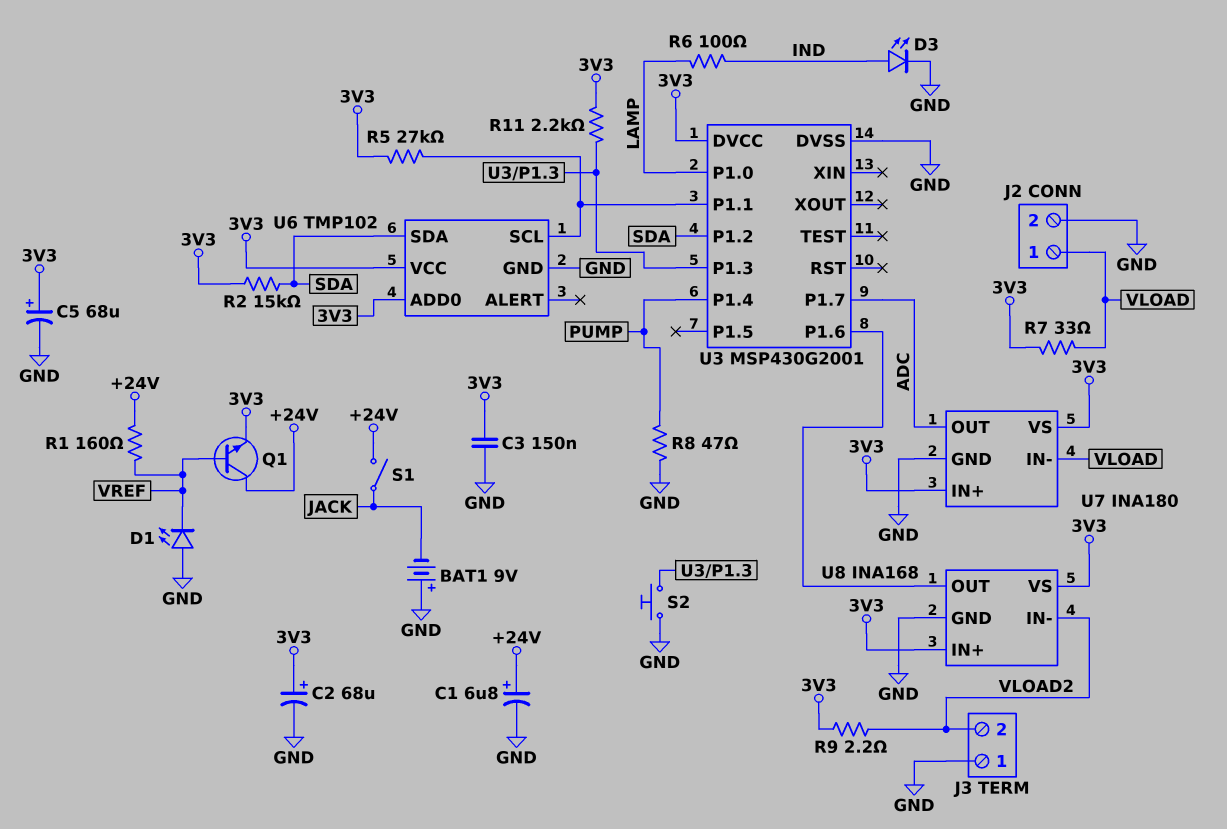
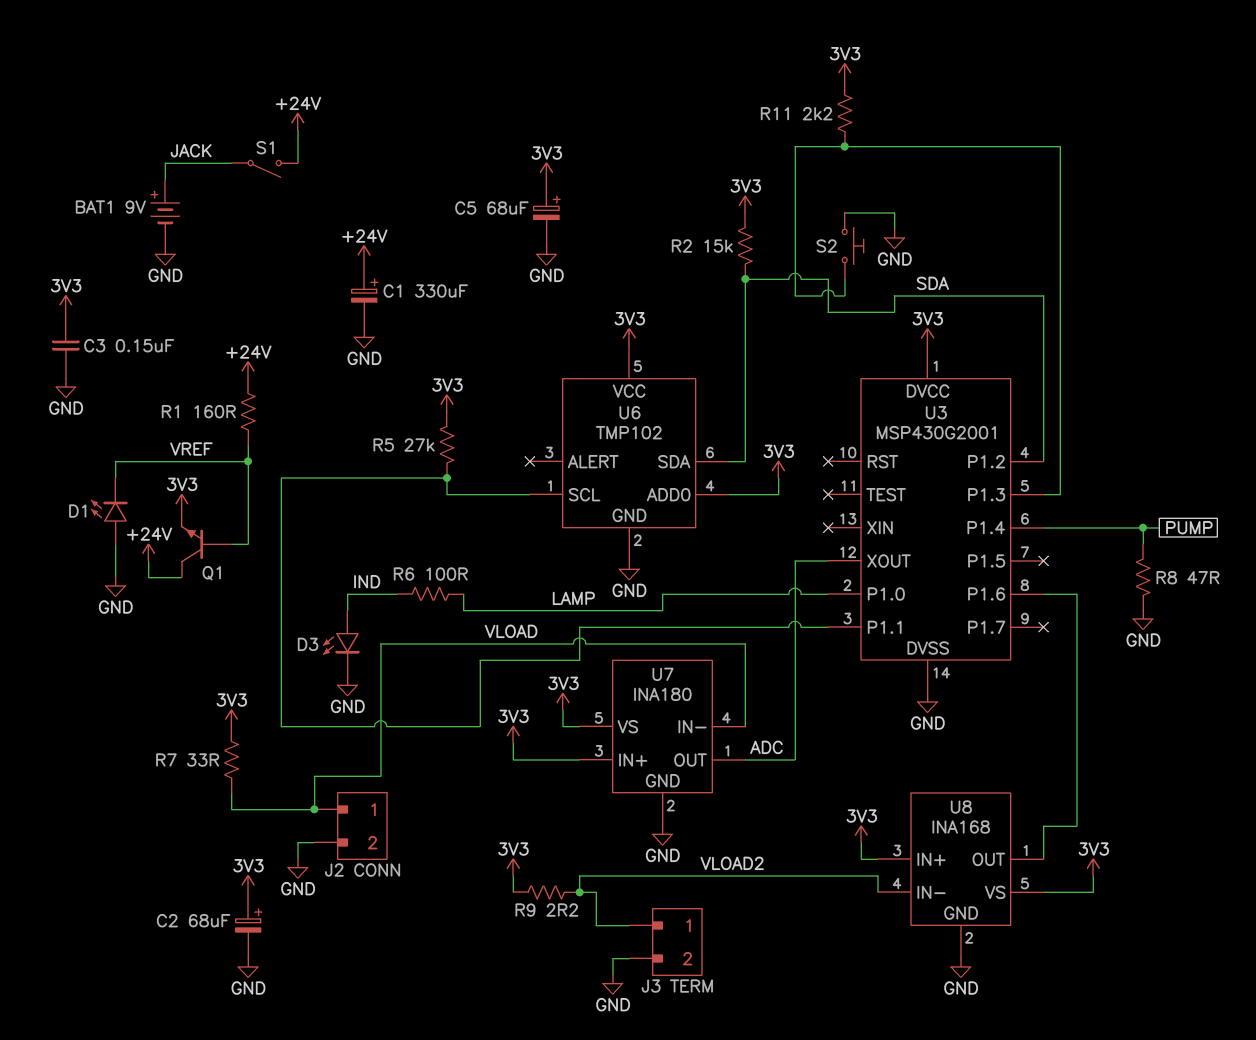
BAT1: 9V (plus GND, minus JACK) -> 9V (plus JACK, minus GND)
C1: 6.8uF (plus +24V, minus GND) -> 330uF (plus +24V, minus GND)
J3 pin 1: GND -> VLOAD2
J3 pin 2: VLOAD2 -> GND
U3 pin P1.7: ADC -> none
U3 pin XOUT: none -> ADC

